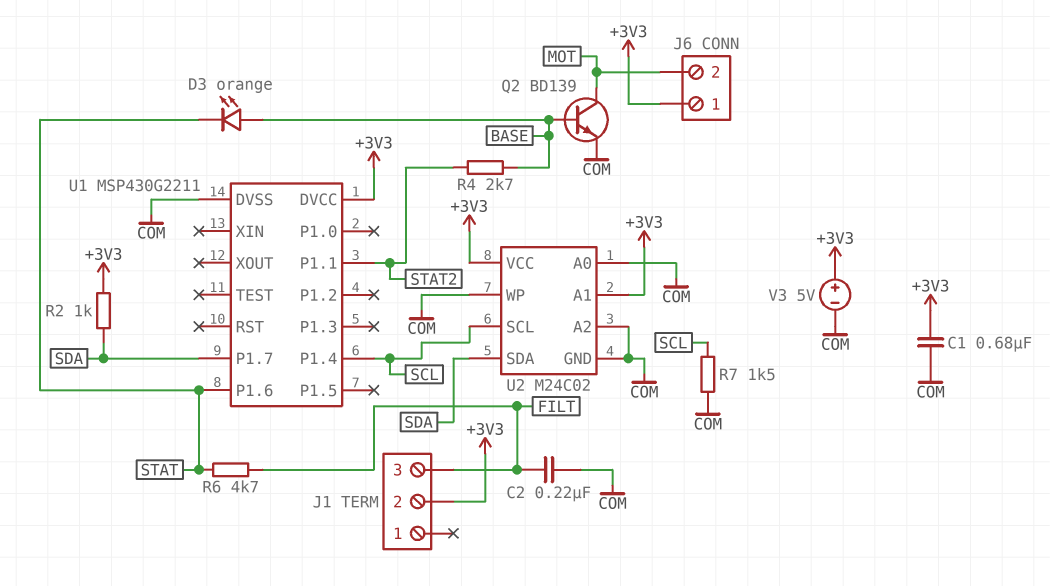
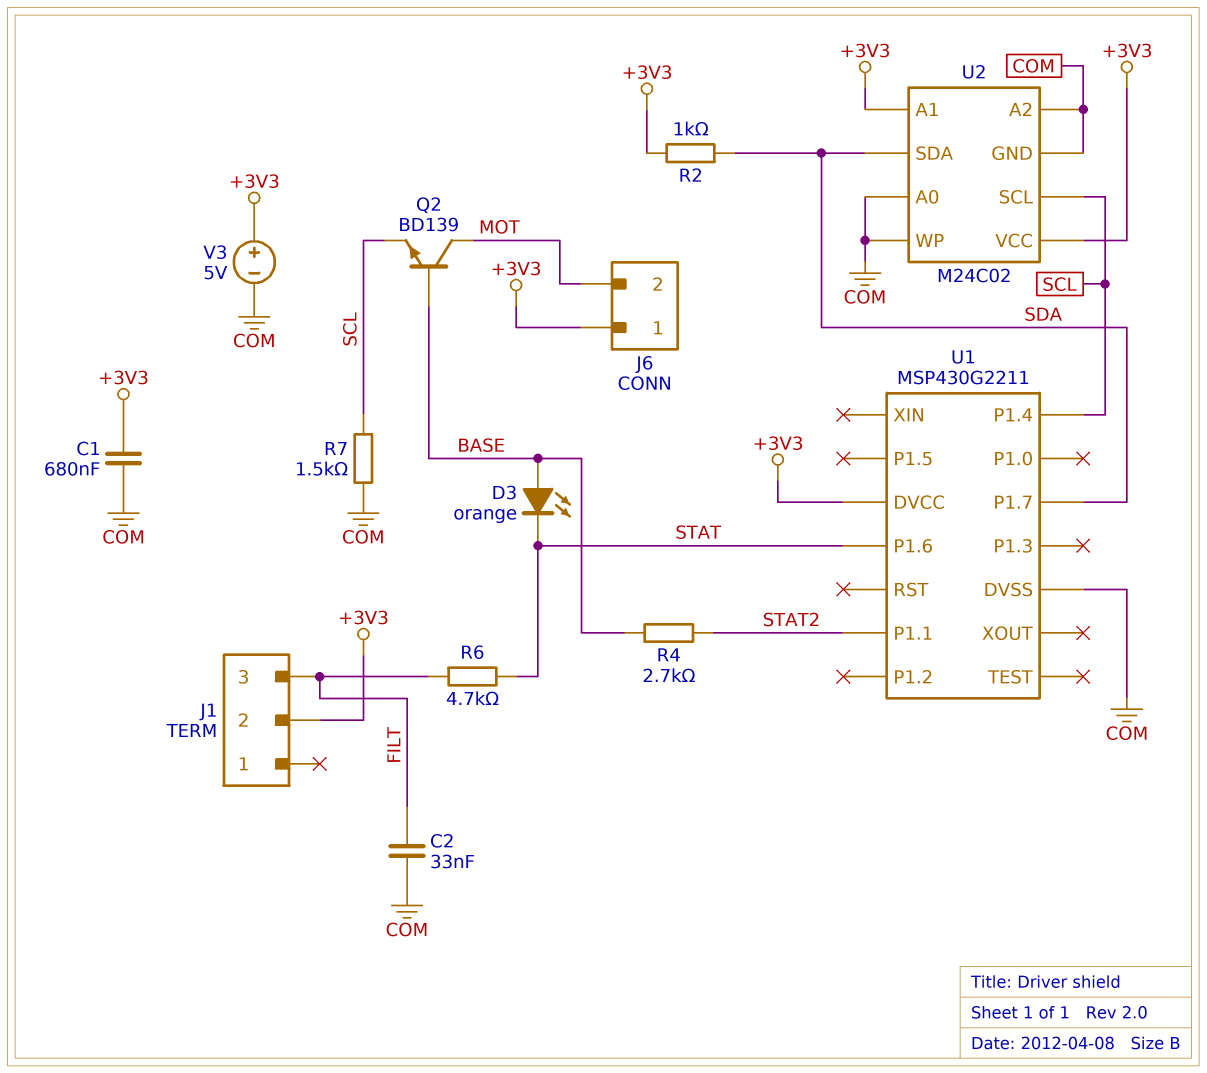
C2: 220nF (COM, FILT) -> 33nF (COM, FILT)
Q2: NPN BD139 (B BASE, C MOT, E COM) -> NPN BD139 (B BASE, C MOT, E SCL)

